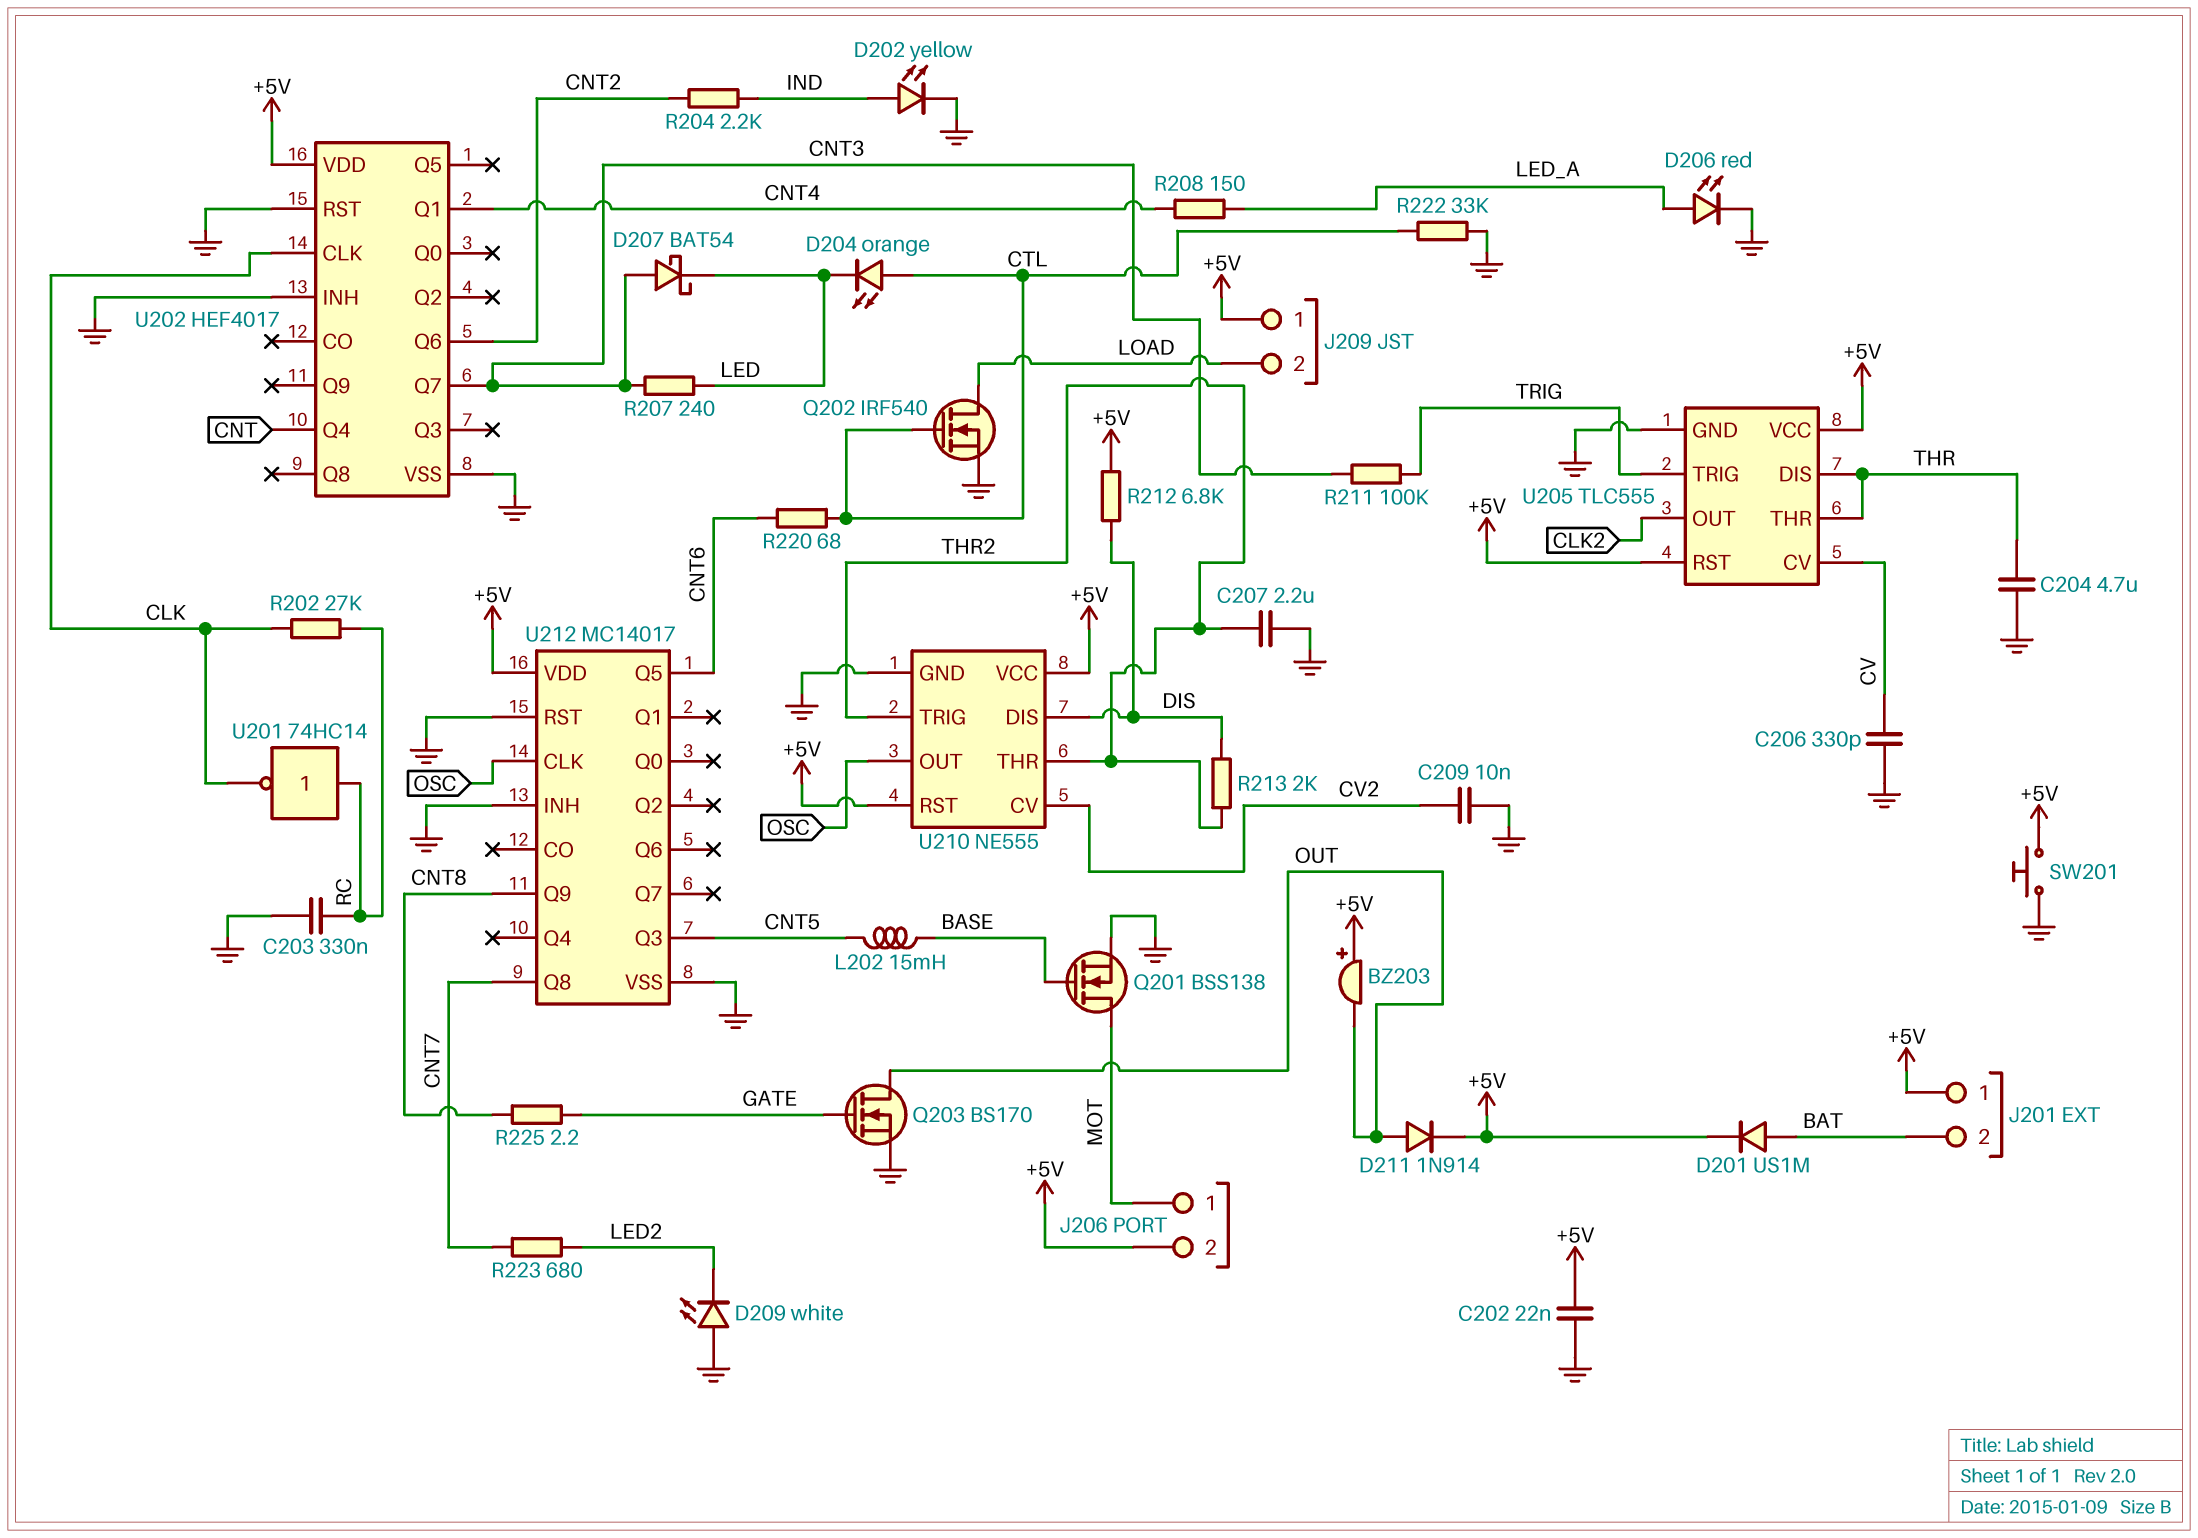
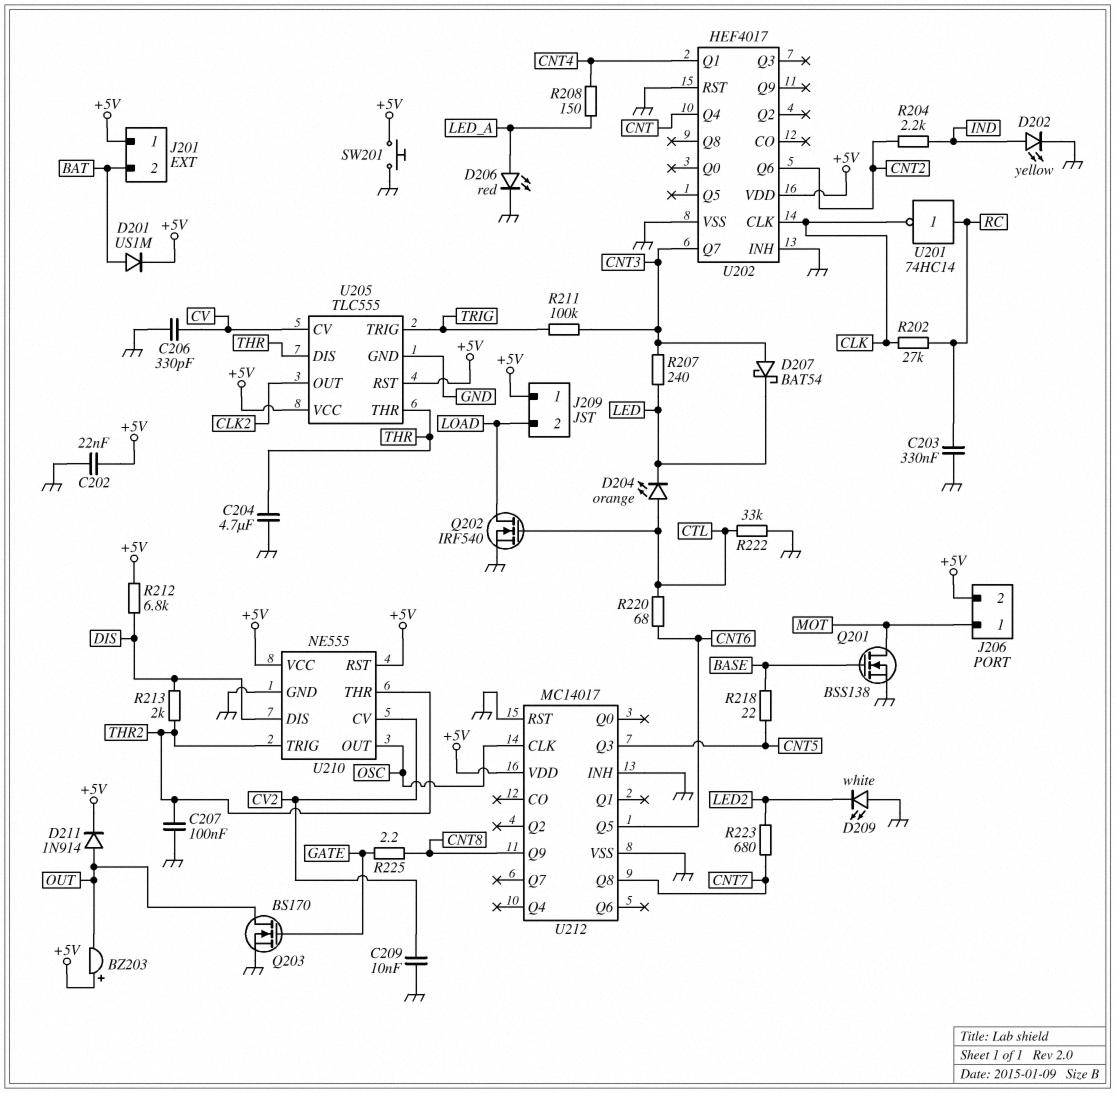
C207: 2.2uF (GND, THR2) -> 100nF (GND, THR2)
L202: 15mH (BASE, CNT5) -> none
R218: none -> 22 (BASE, CNT5)

